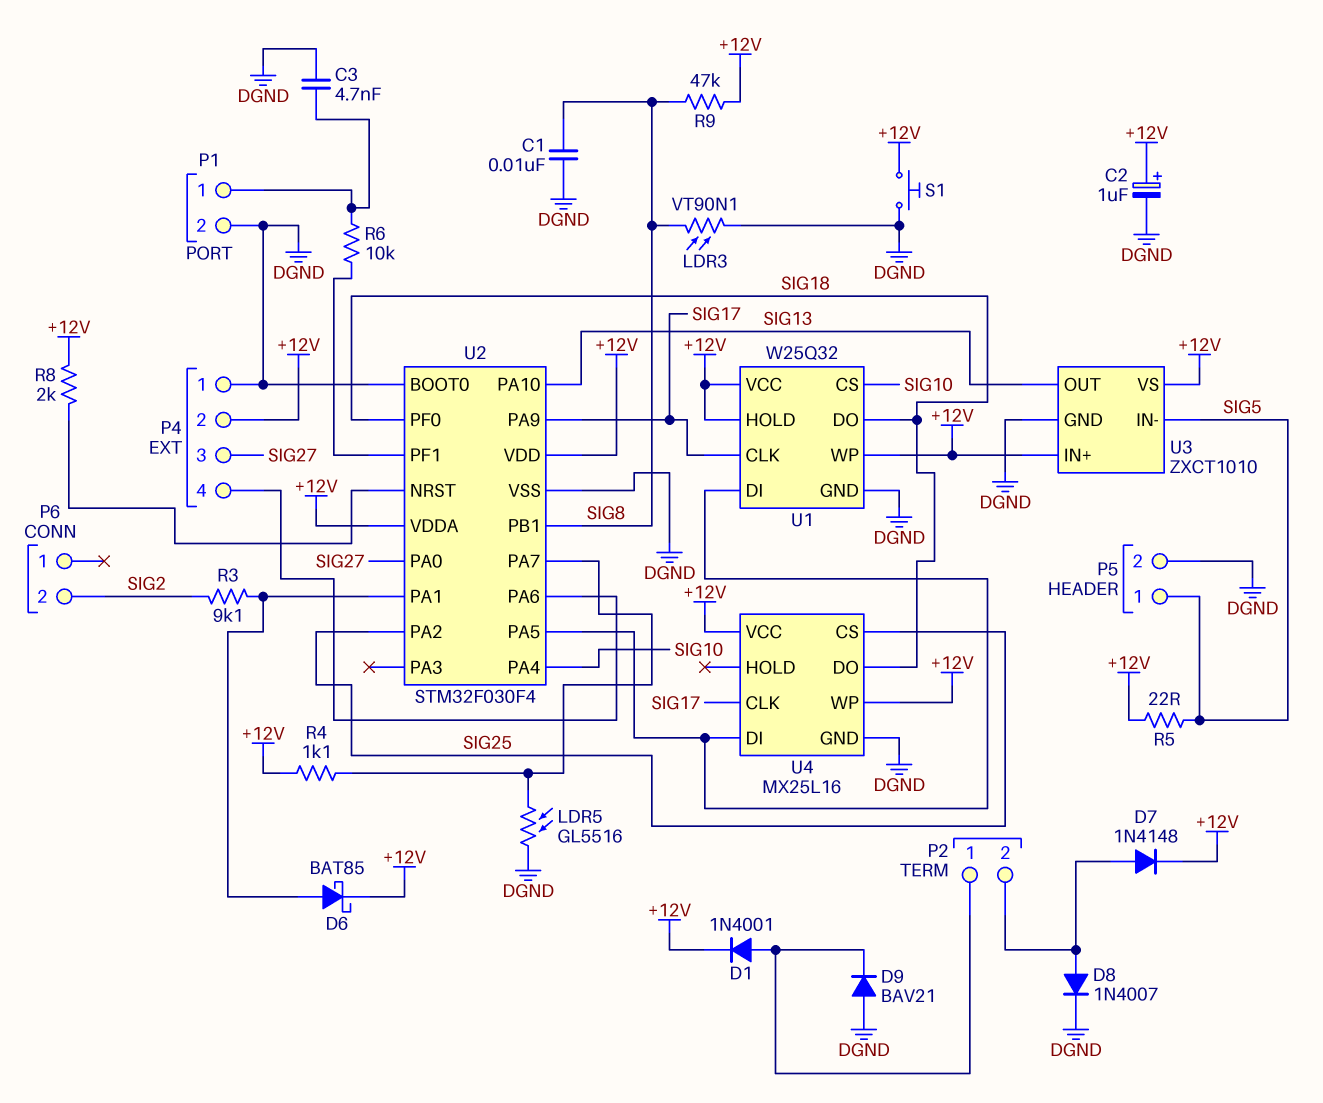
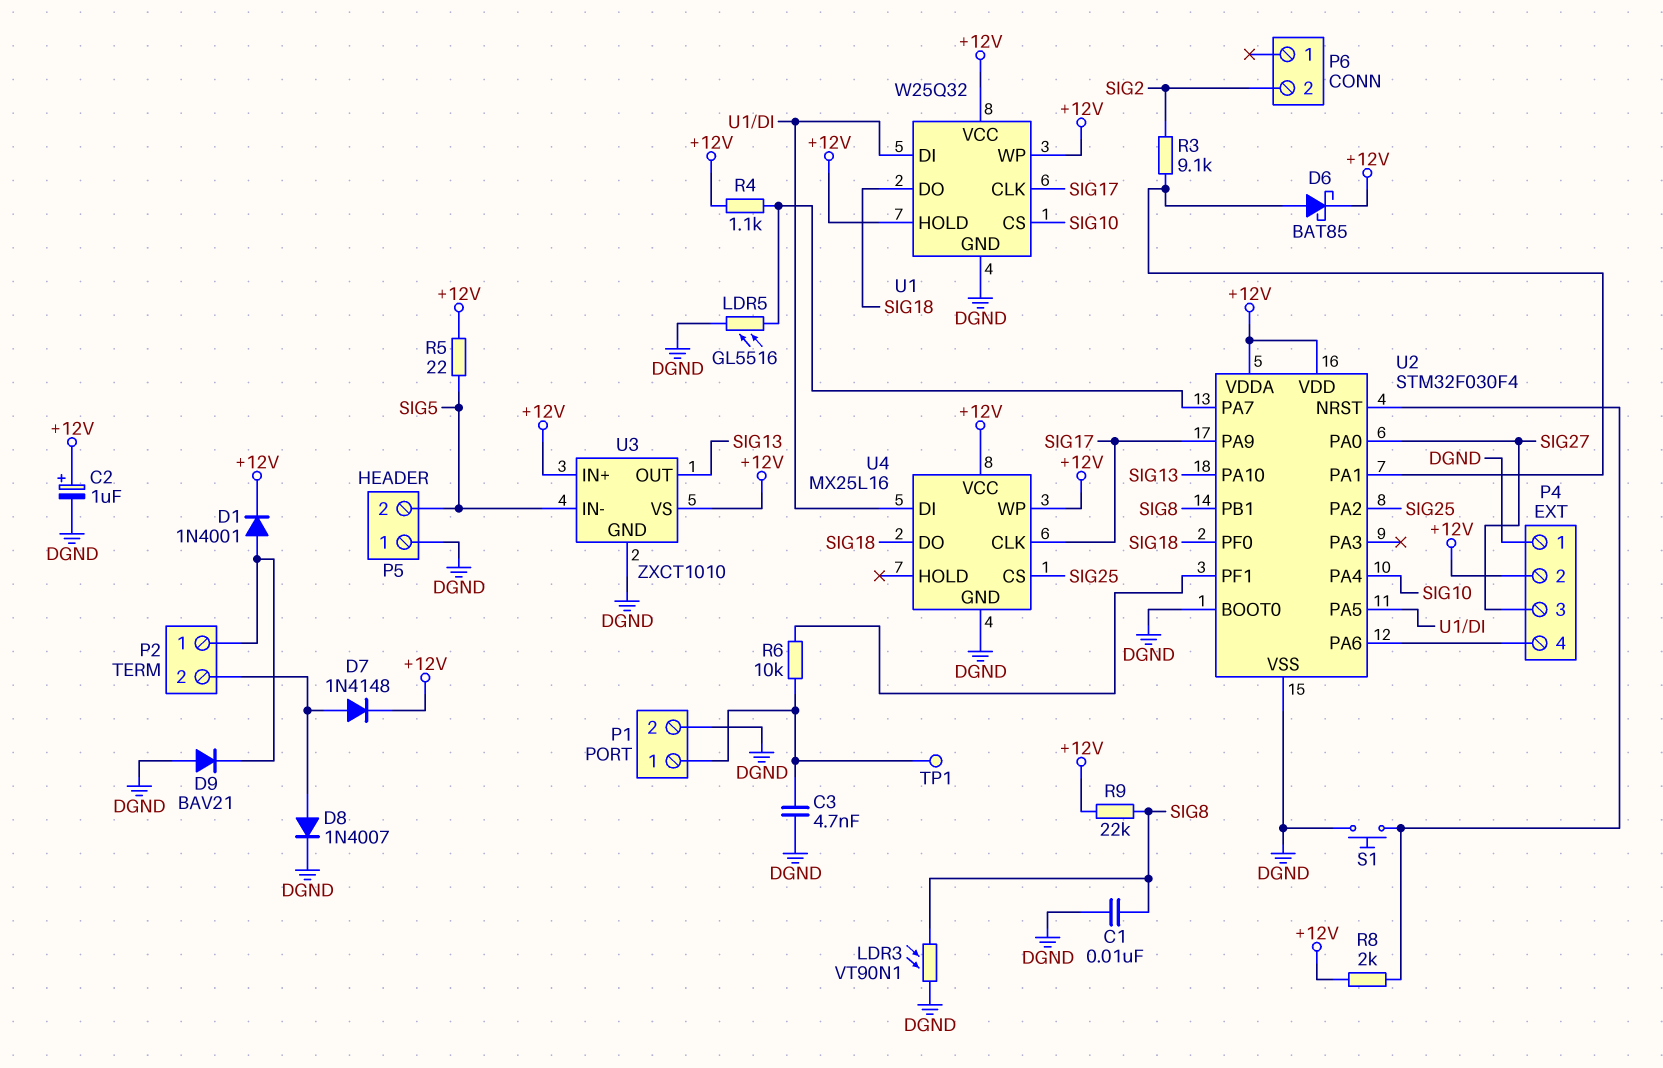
P5 pin 1: SIG5 -> DGND
P5 pin 2: DGND -> SIG5
R9: 47k (+12V, SIG8) -> 22k (+12V, SIG8)
S1: button (+12V, DGND) -> button (DGND, U2/NRST)
TP1: none -> test point (P1/1)

